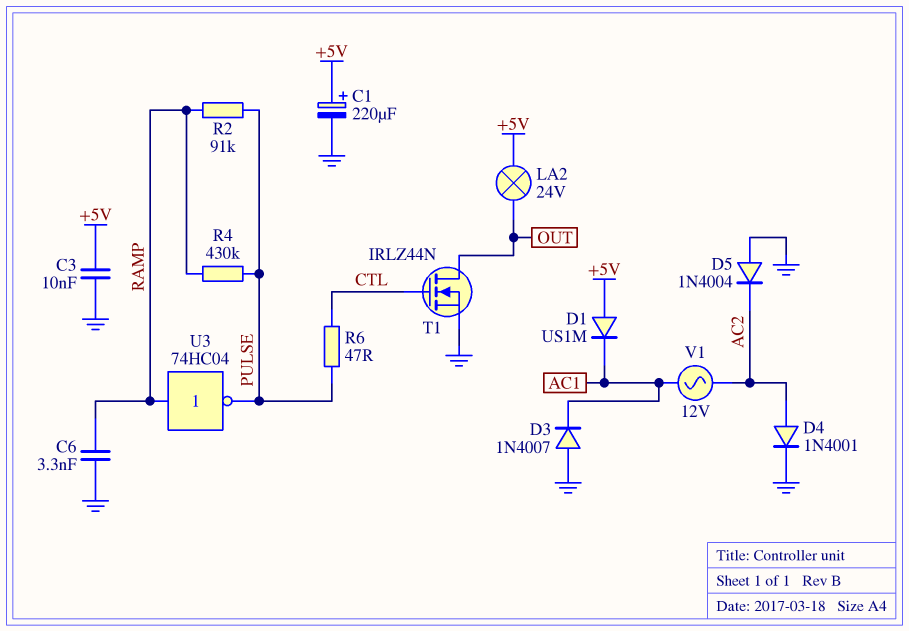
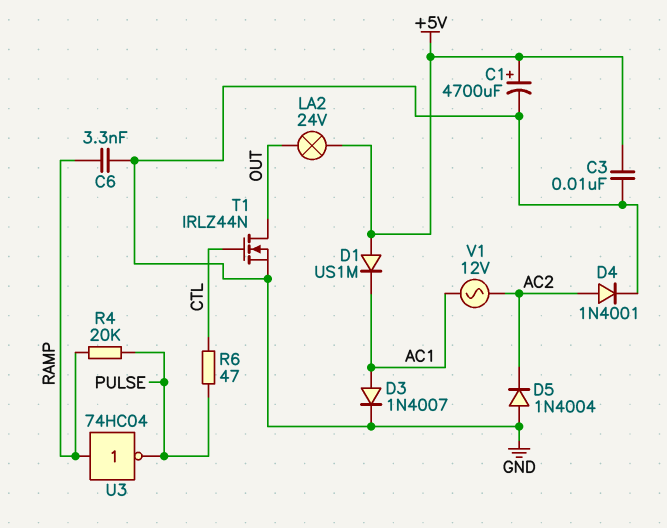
C1: 220uF (plus +5V, minus GND) -> 4700uF (plus +5V, minus GND)
D3: diode 1N4007 (A GND, K AC1) -> diode 1N4007 (A AC1, K GND)
R2: 91k (PULSE, RAMP) -> none
R4: 430k (PULSE, RAMP) -> 20k (PULSE, RAMP)

